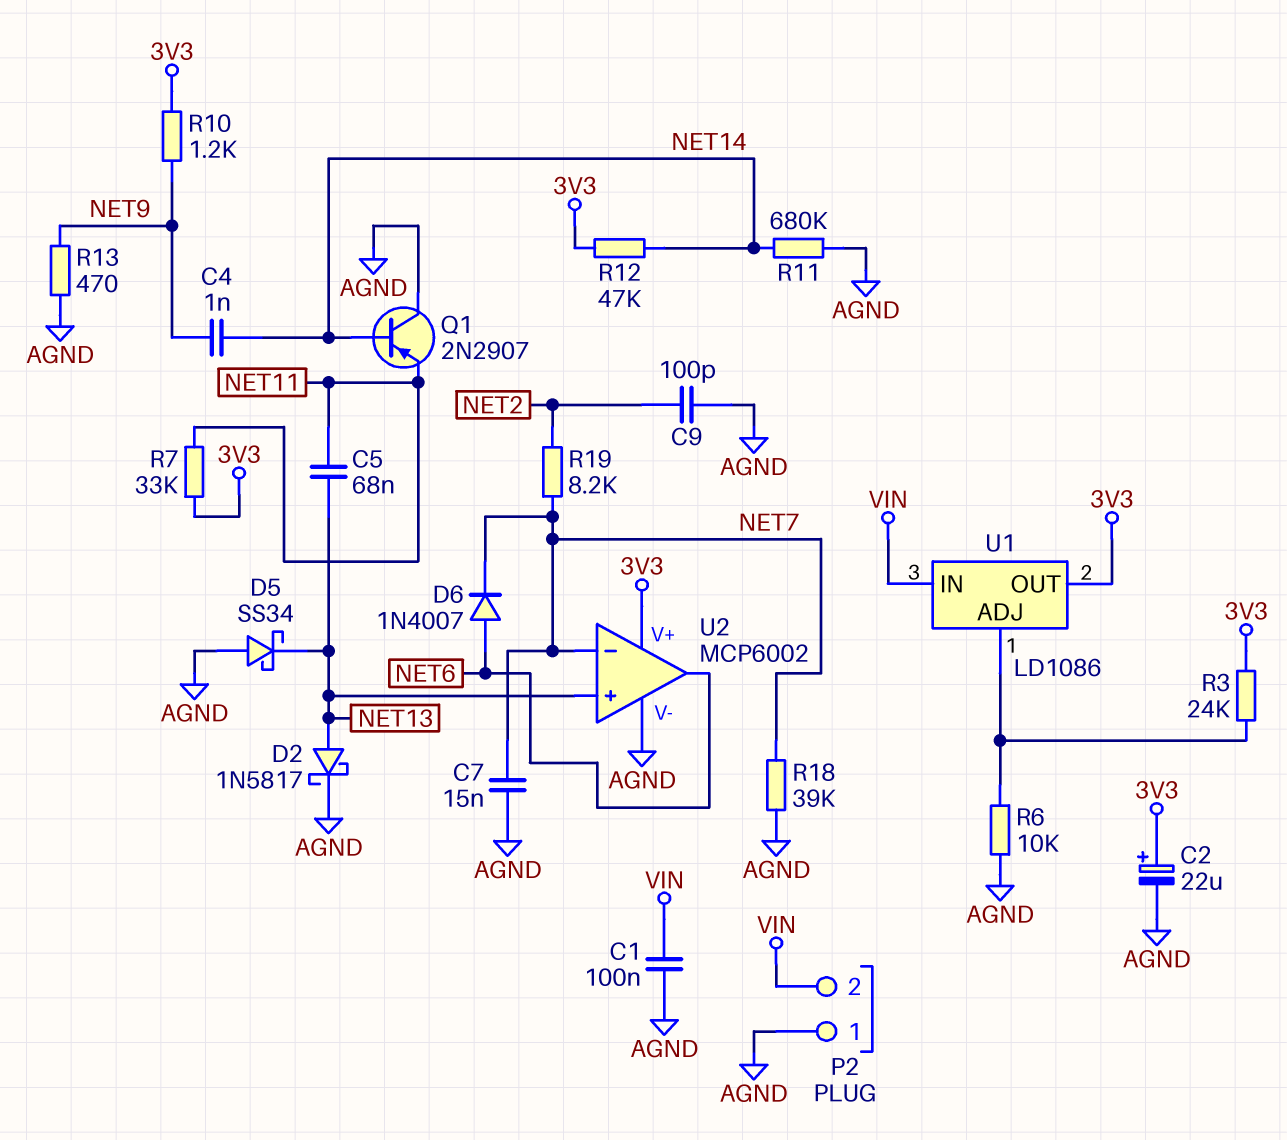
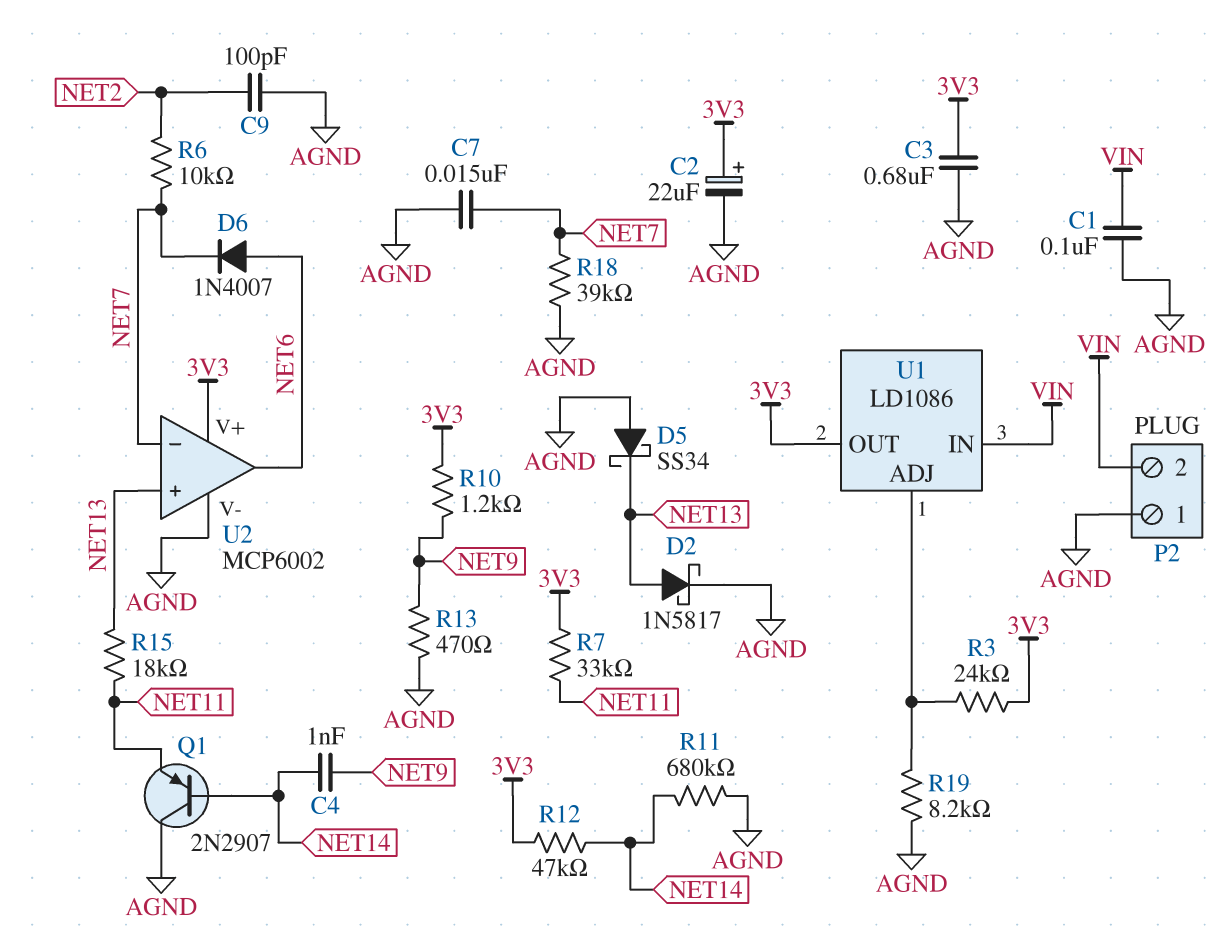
C3: none -> 680nF (3V3, AGND)
C5: 68nF (NET11, NET13) -> none
R6: 10k (AGND, U1/ADJ) -> 10k (NET2, NET7)
R15: none -> 18k (NET11, NET13)
R19: 8.2k (NET2, NET7) -> 8.2k (AGND, U1/ADJ)

